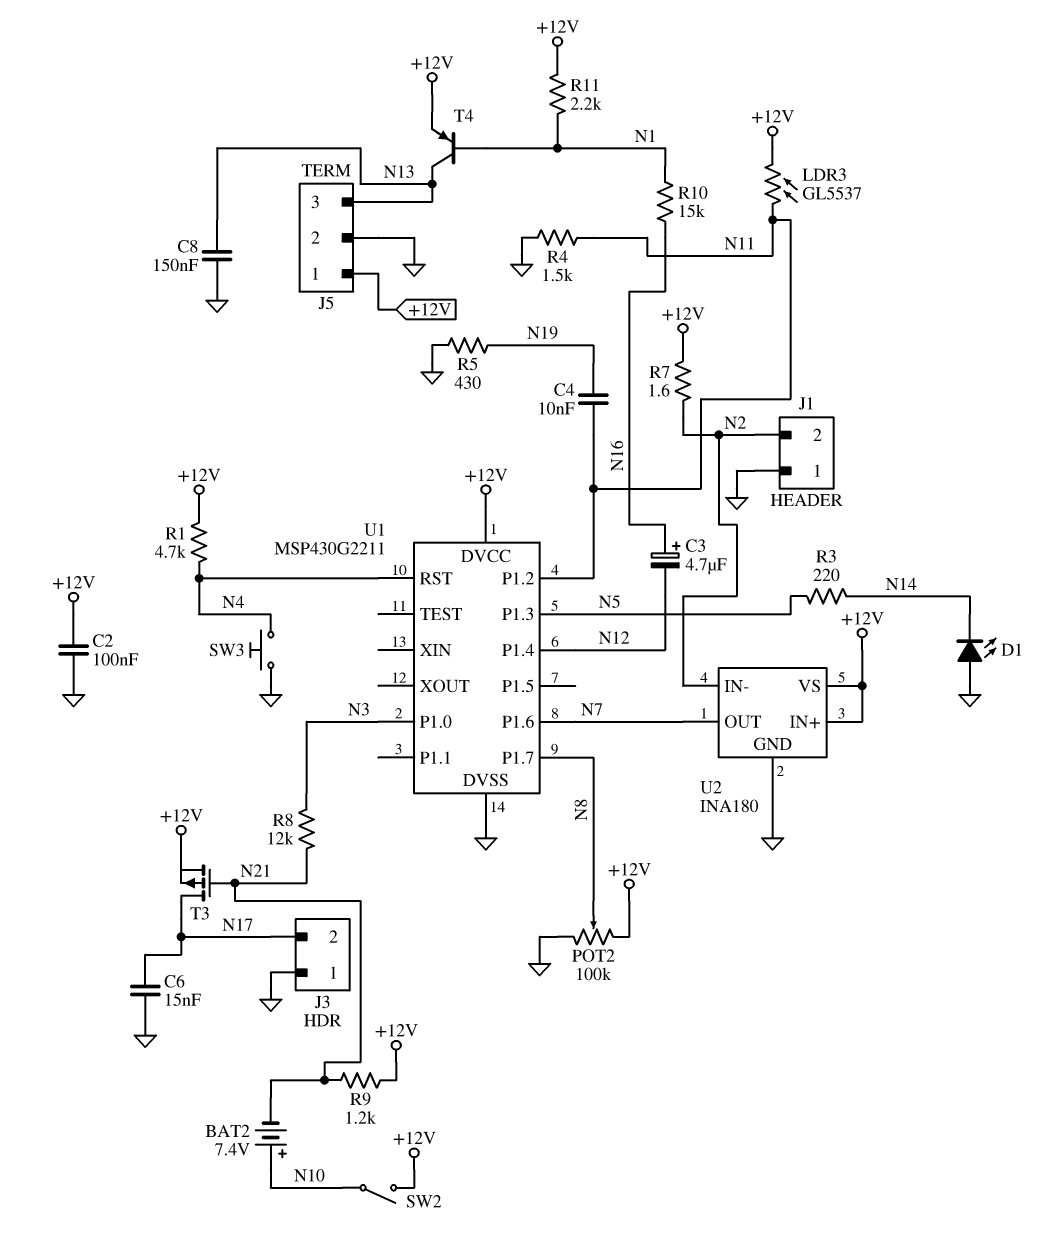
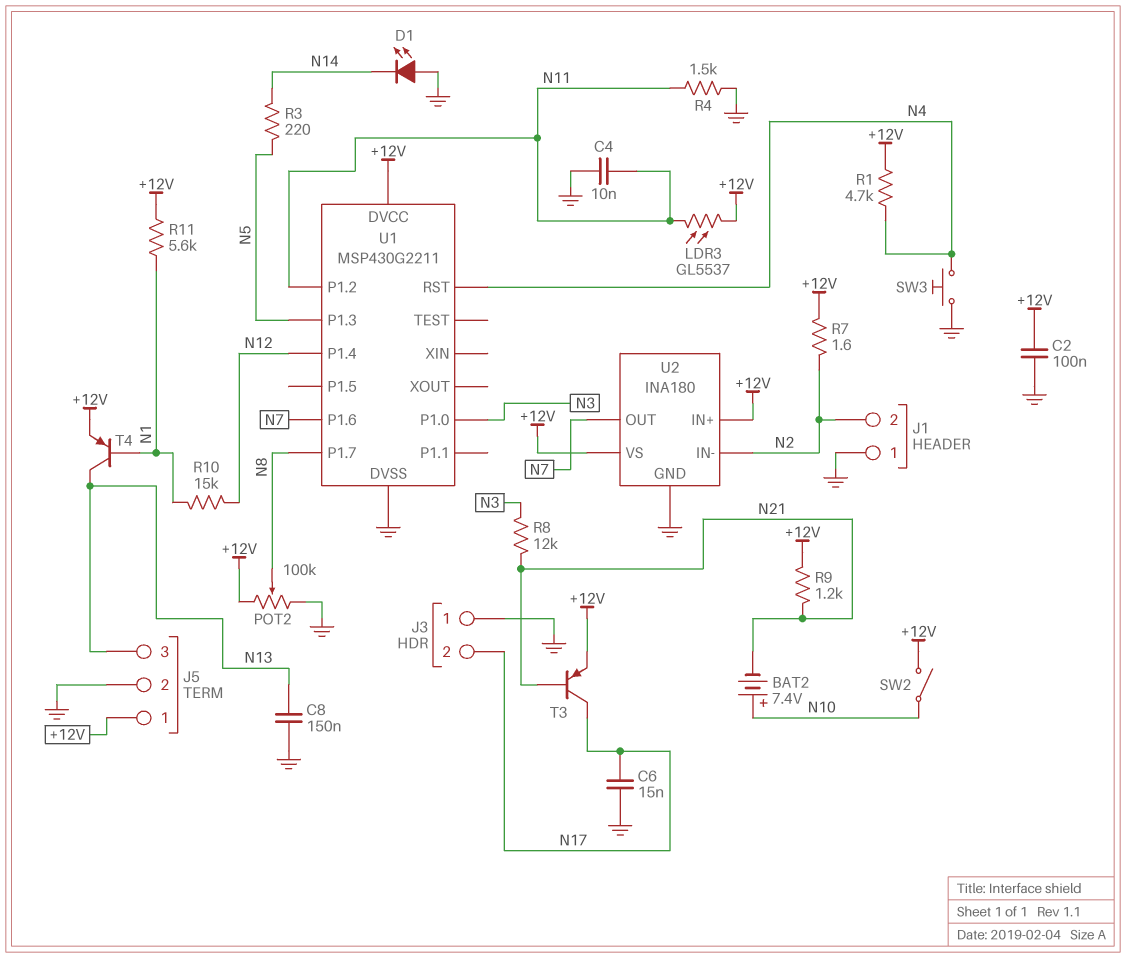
C3: 4.7uF (plus N16, minus N12) -> none
C4: 10nF (N11, N19) -> 10nF (GND, N11)
R5: 430 (GND, N19) -> none
R10: 15k (N1, N16) -> 15k (N1, N12)
R11: 2.2k (+12V, N1) -> 5.6k (+12V, N1)
T3: PMOS (G N21, D N17, S +12V) -> PNP (B N21, C N17, E +12V)

